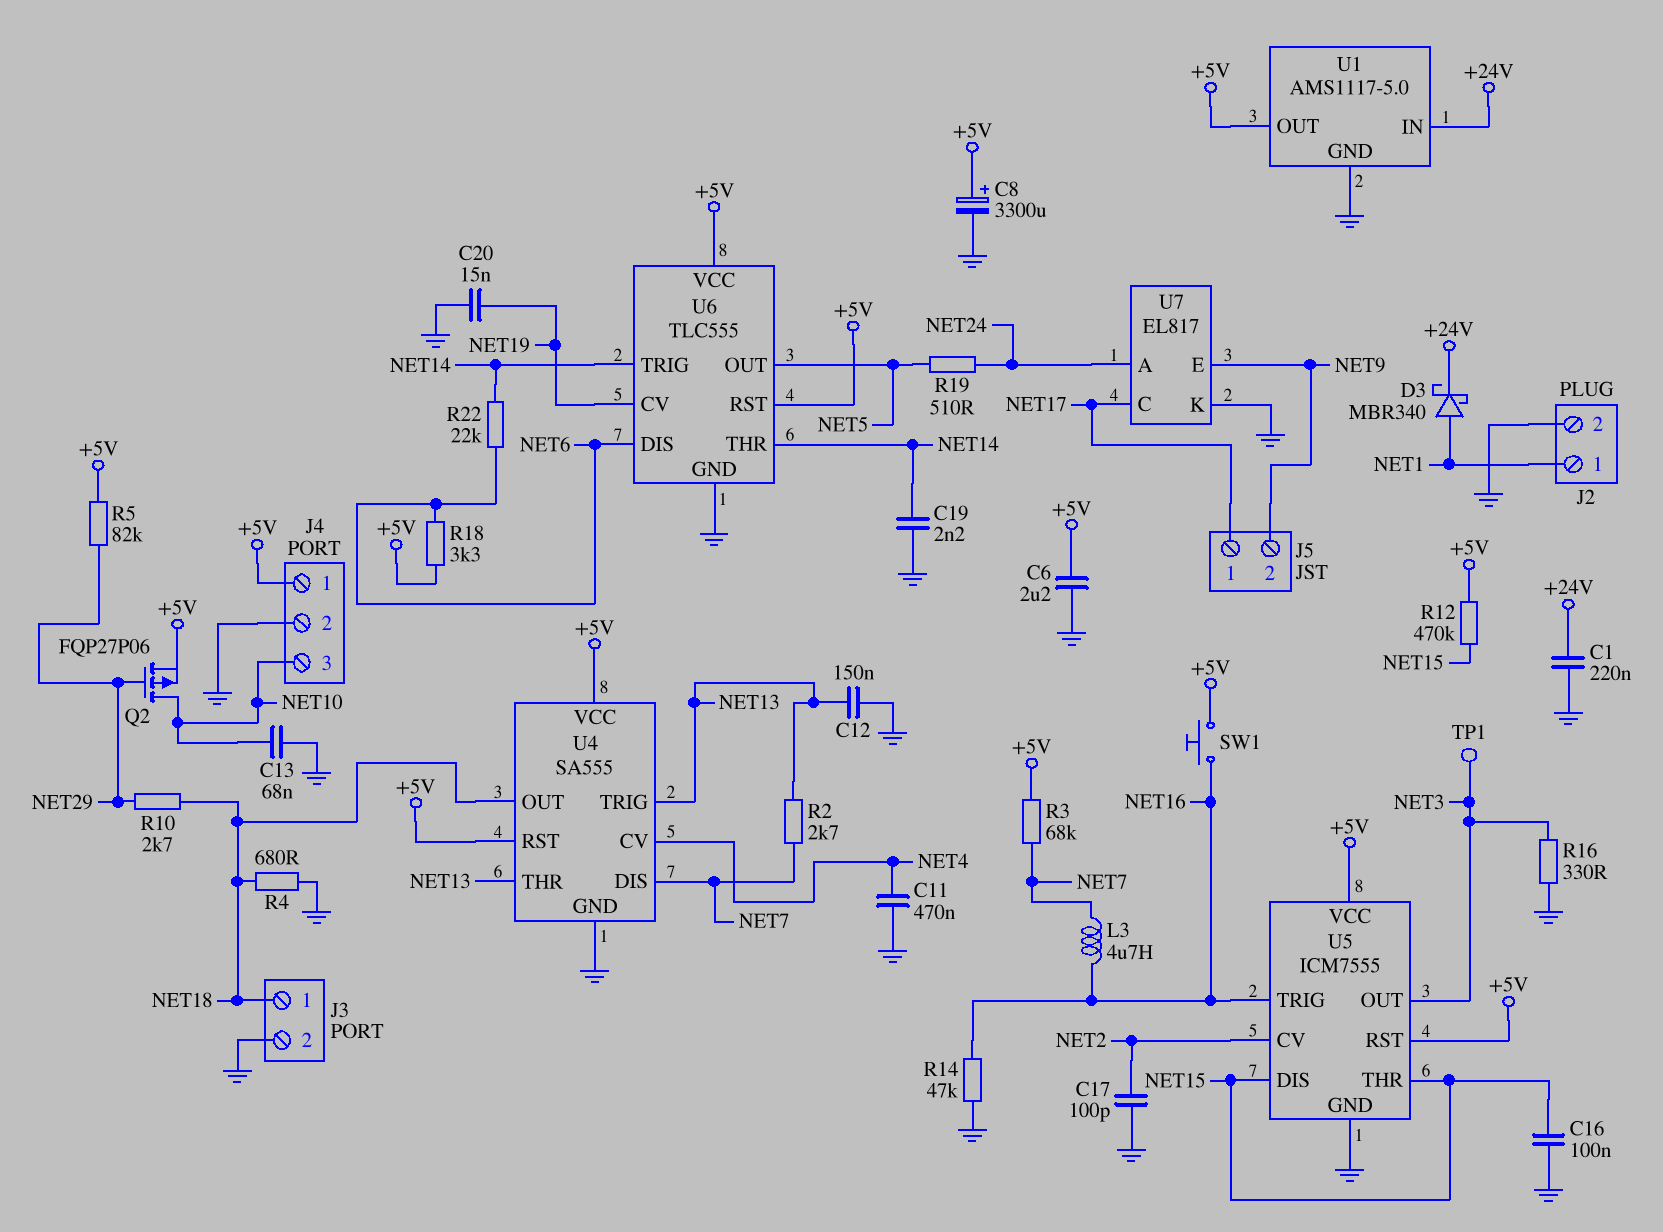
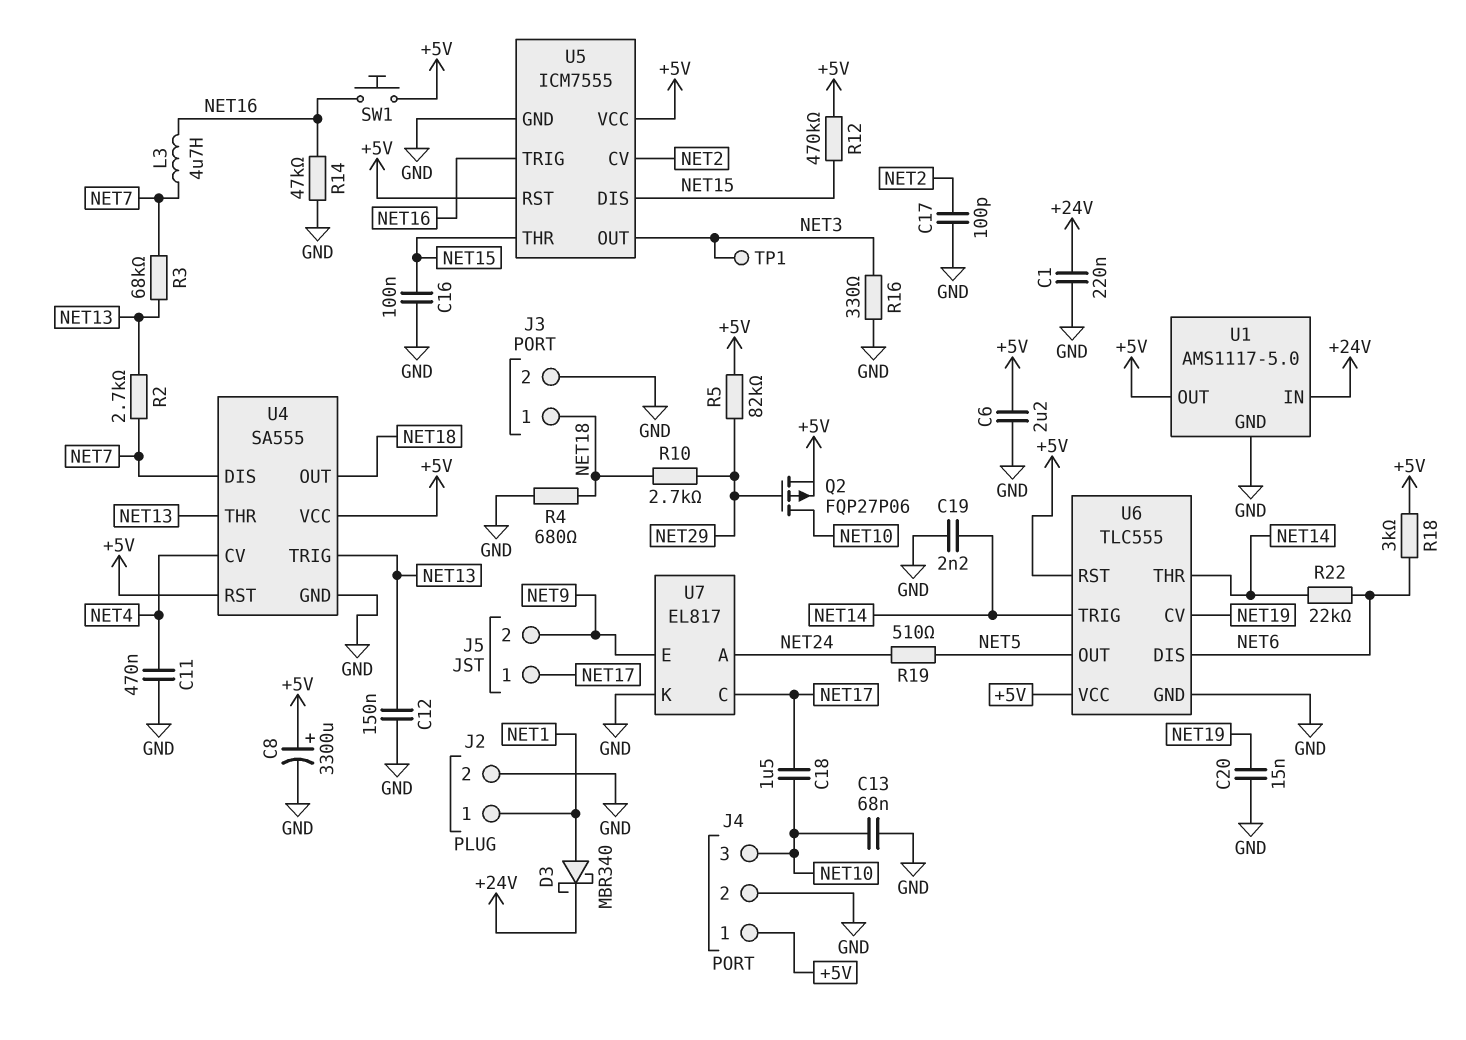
C18: none -> 1.5uF (NET10, NET17)
R3: 68k (+5V, NET7) -> 68k (NET7, NET13)
R18: 3.3k (+5V, NET6) -> 3k (+5V, NET6)

